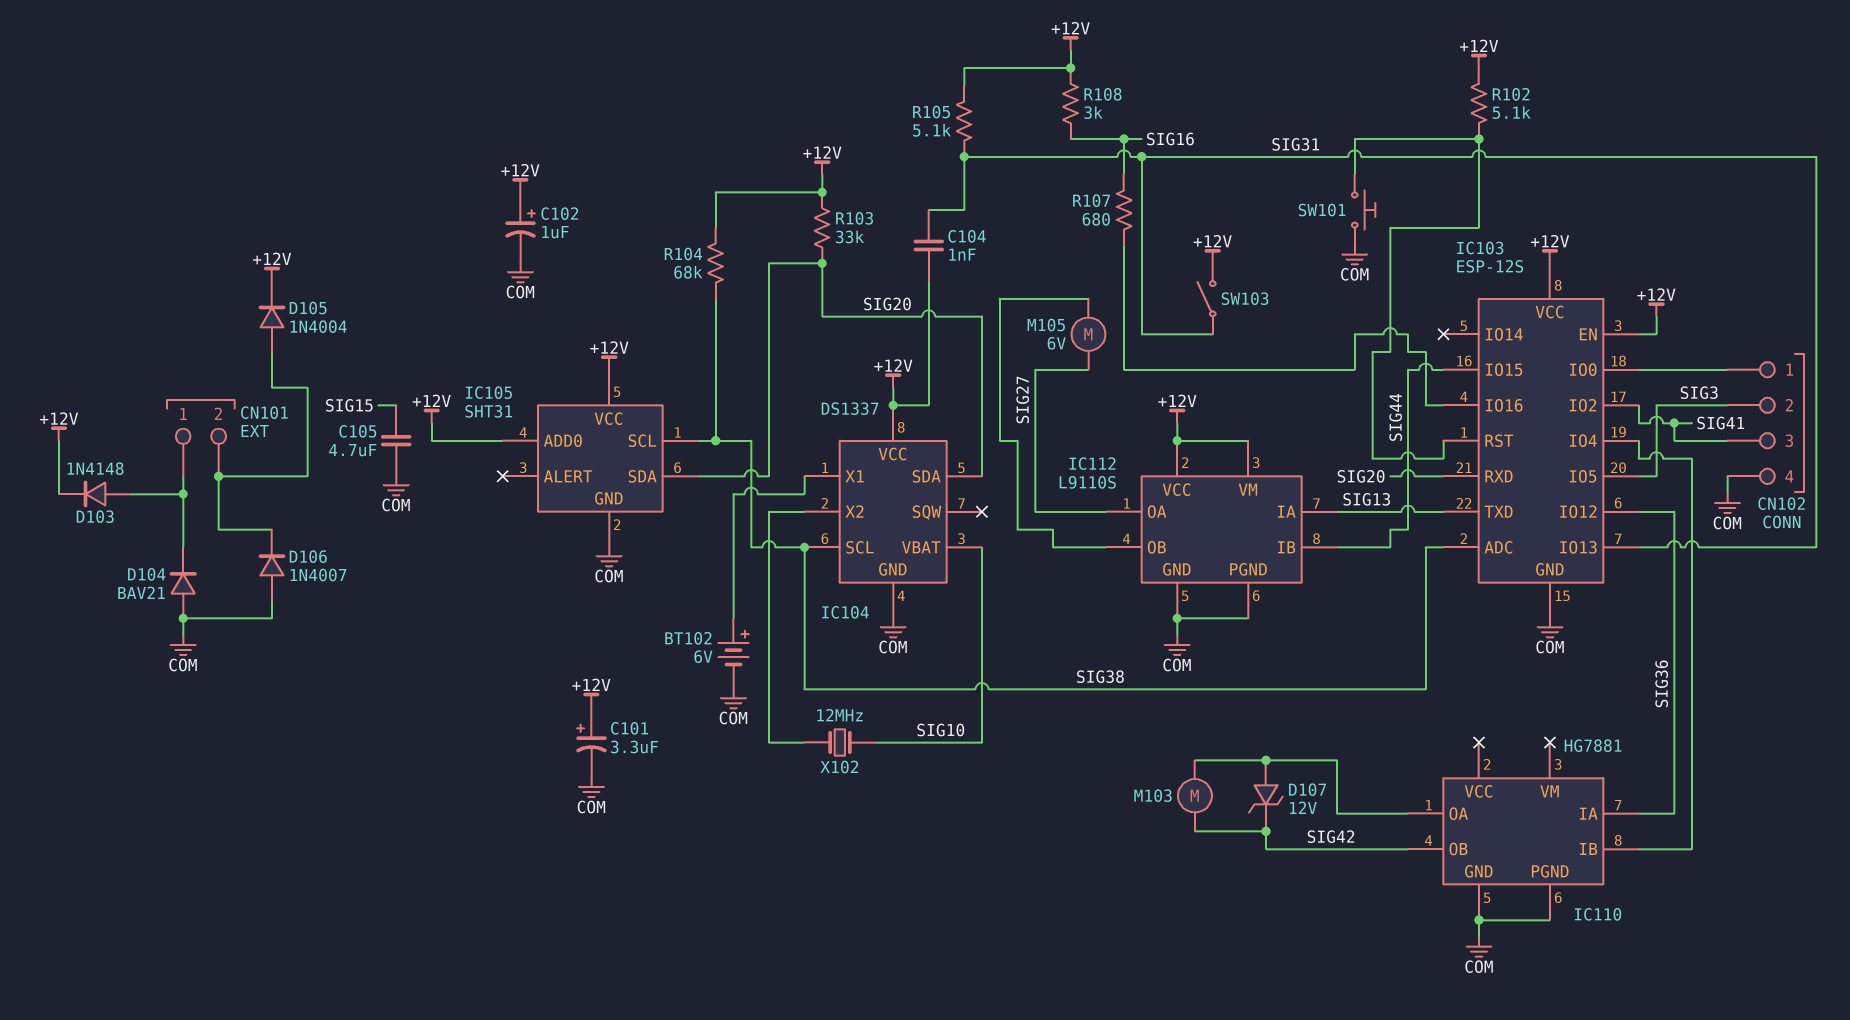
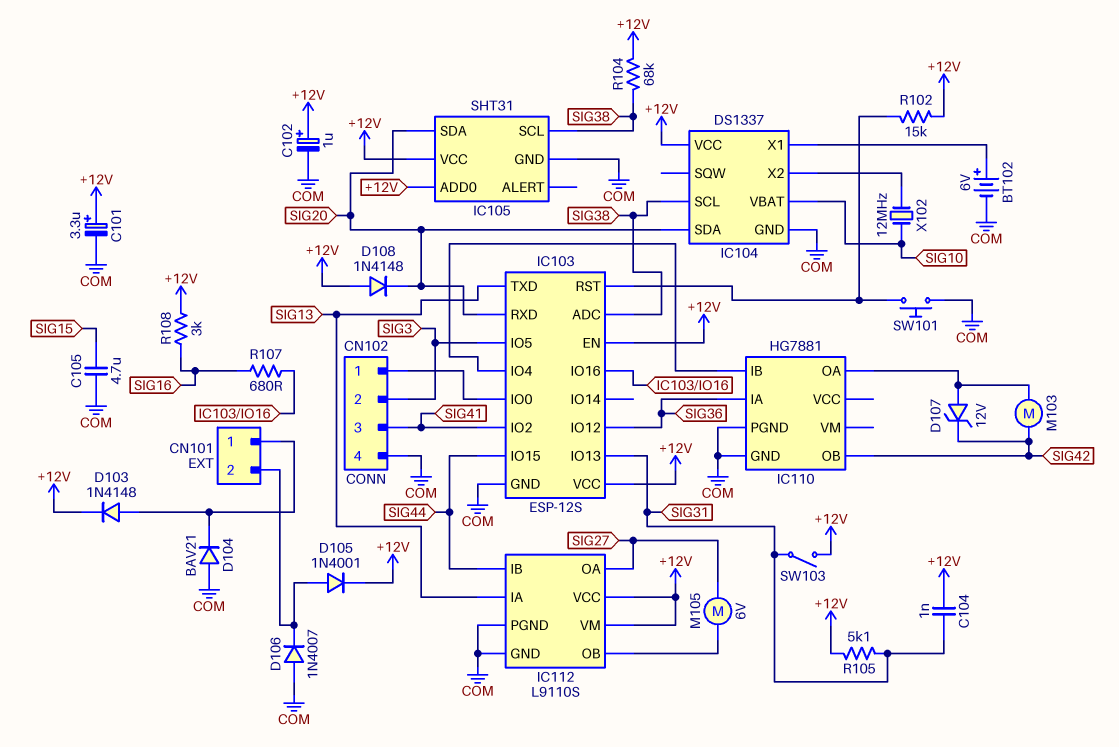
D105: diode 1N4004 (A CN101/2, K +12V) -> diode 1N4001 (A CN101/2, K +12V)
D108: none -> diode 1N4148 (A +12V, K SIG20)
R102: 5.1k (+12V, IC103/RST) -> 15k (+12V, IC103/RST)
R103: 33k (+12V, SIG20) -> none

